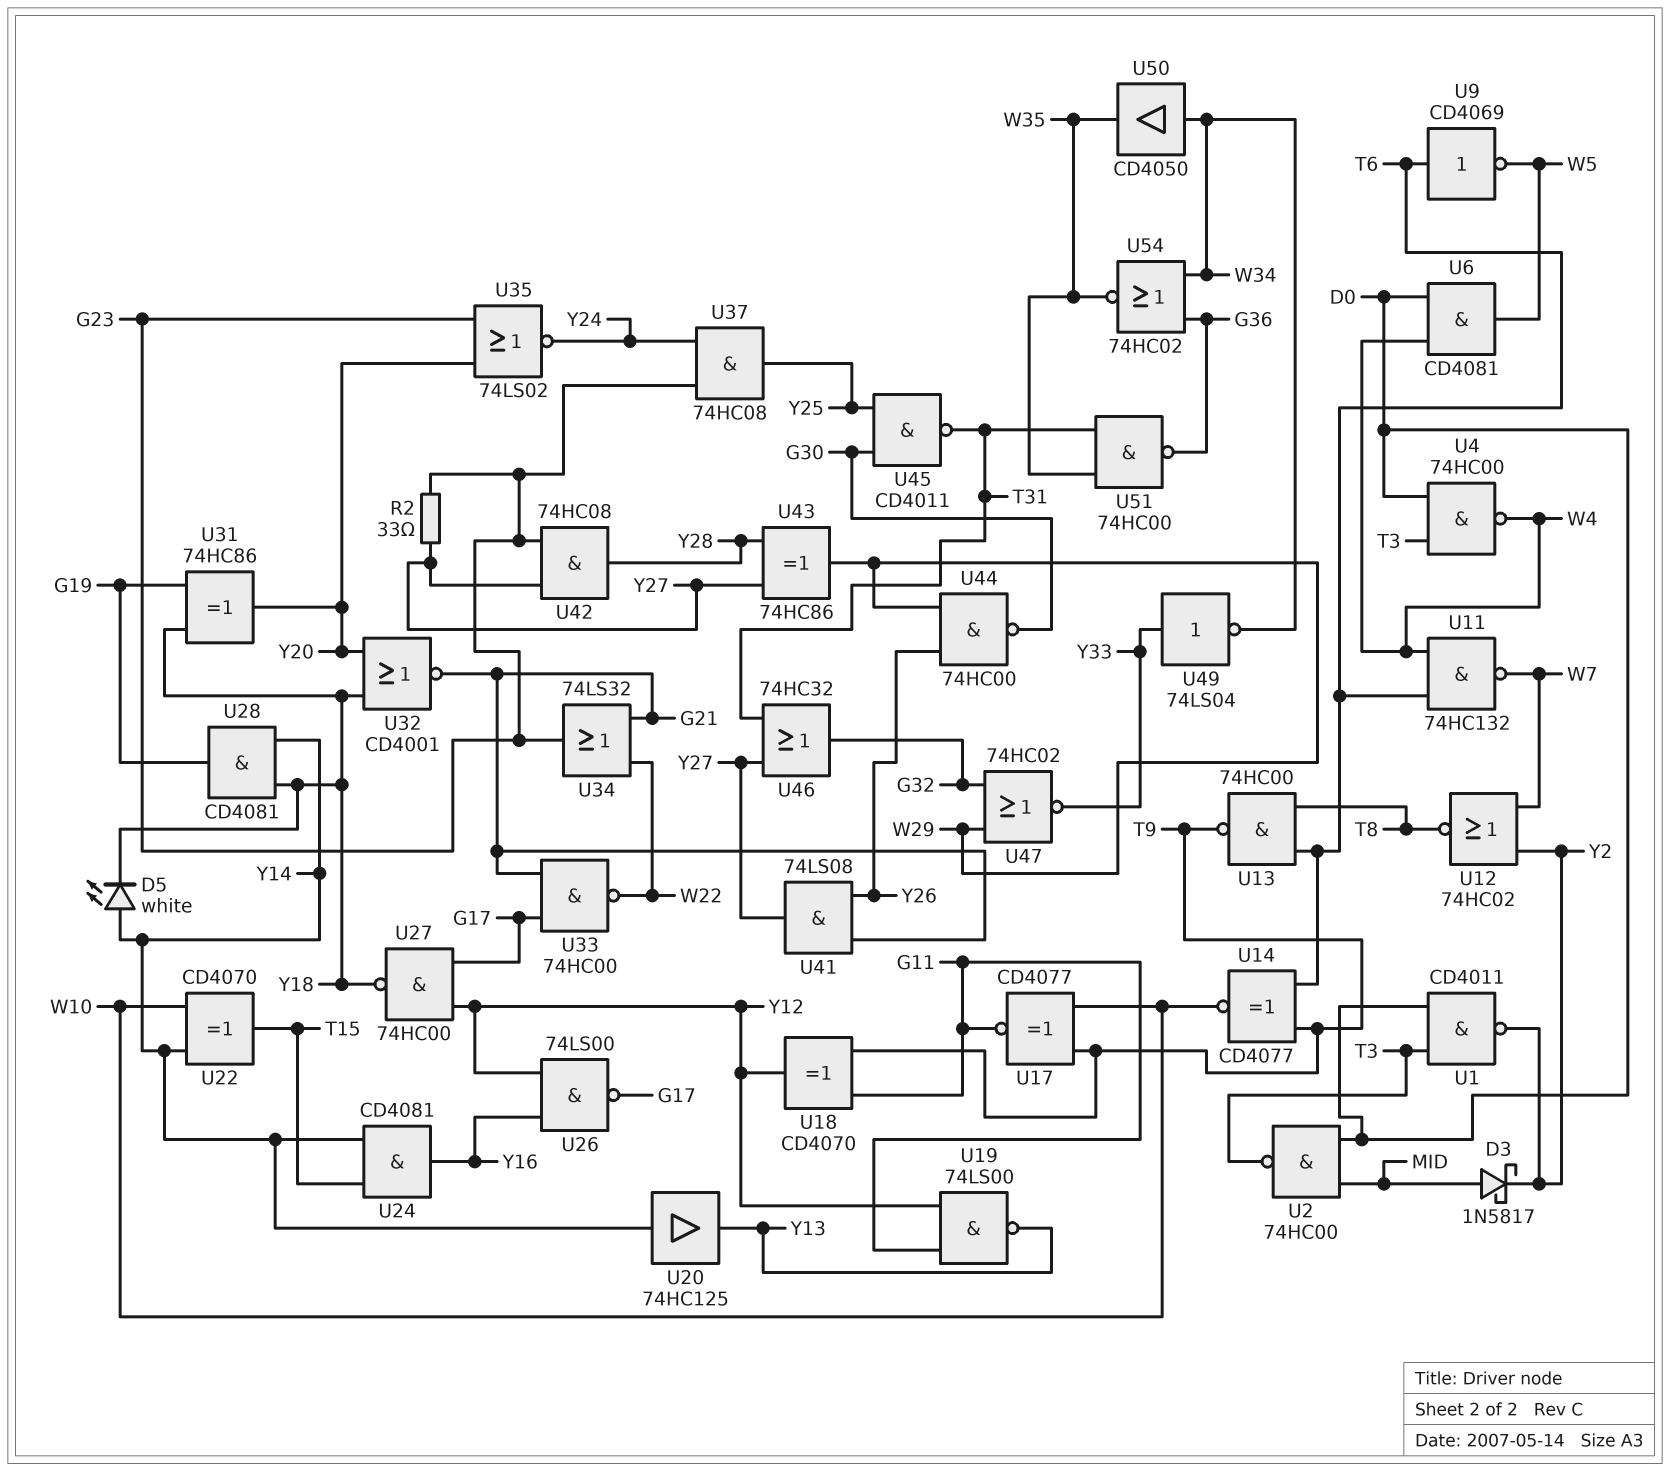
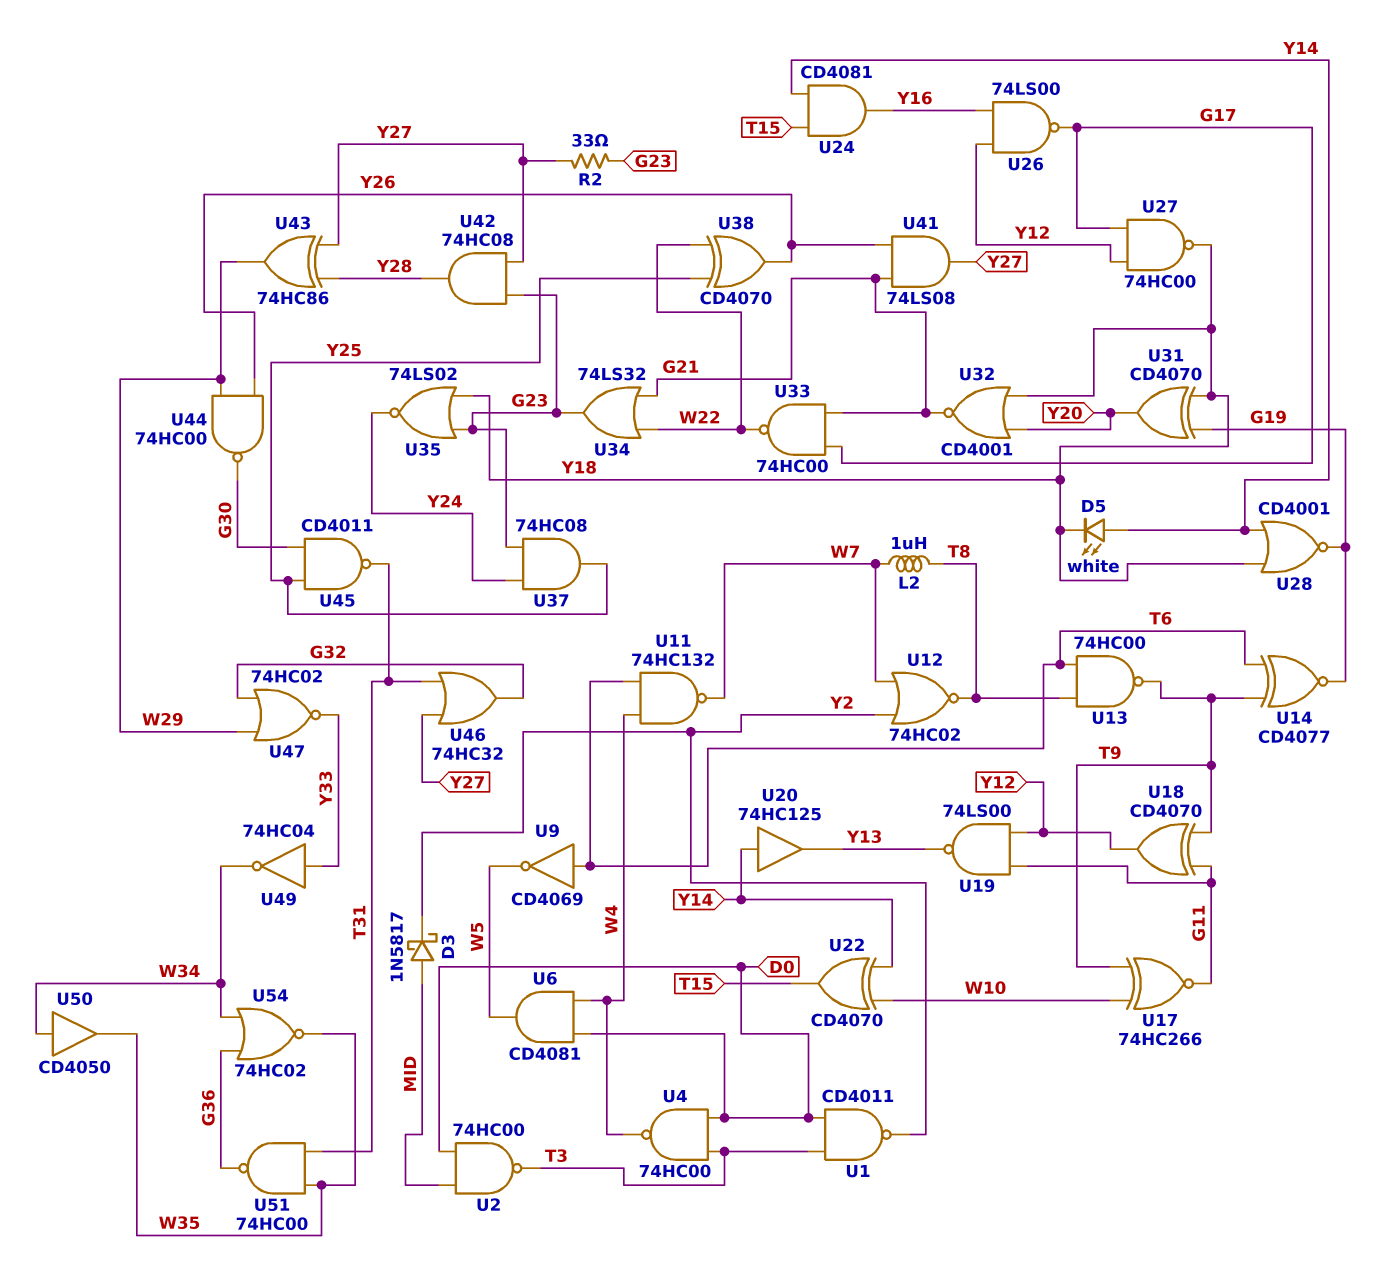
L2: none -> 1uH (T8, W7)
U14: XNOR CD4077 (in T6, in T9, out W10) -> XNOR CD4077 (in T6, in T9, out G19)
U17: XNOR CD4077 (in T9, in W10, out G11) -> XNOR 74HC266 (in T9, in W10, out G11)
U28: AND CD4081 (in Y14, in Y18, out G19) -> NOR CD4001 (in Y14, in Y18, out G19)
U31: XOR 74HC86 (in G19, in Y18, out Y20) -> XOR CD4070 (in G19, in Y18, out Y20)
U35: NOR 74LS02 (in G23, in Y20, out Y24) -> NOR 74LS02 (in G23, in Y18, out Y24)
U38: none -> XOR CD4070 (in W22, in Y25, out Y26)
U49: NOT 74LS04 (in Y33, out W34) -> NOT 74HC04 (in Y33, out W34)

